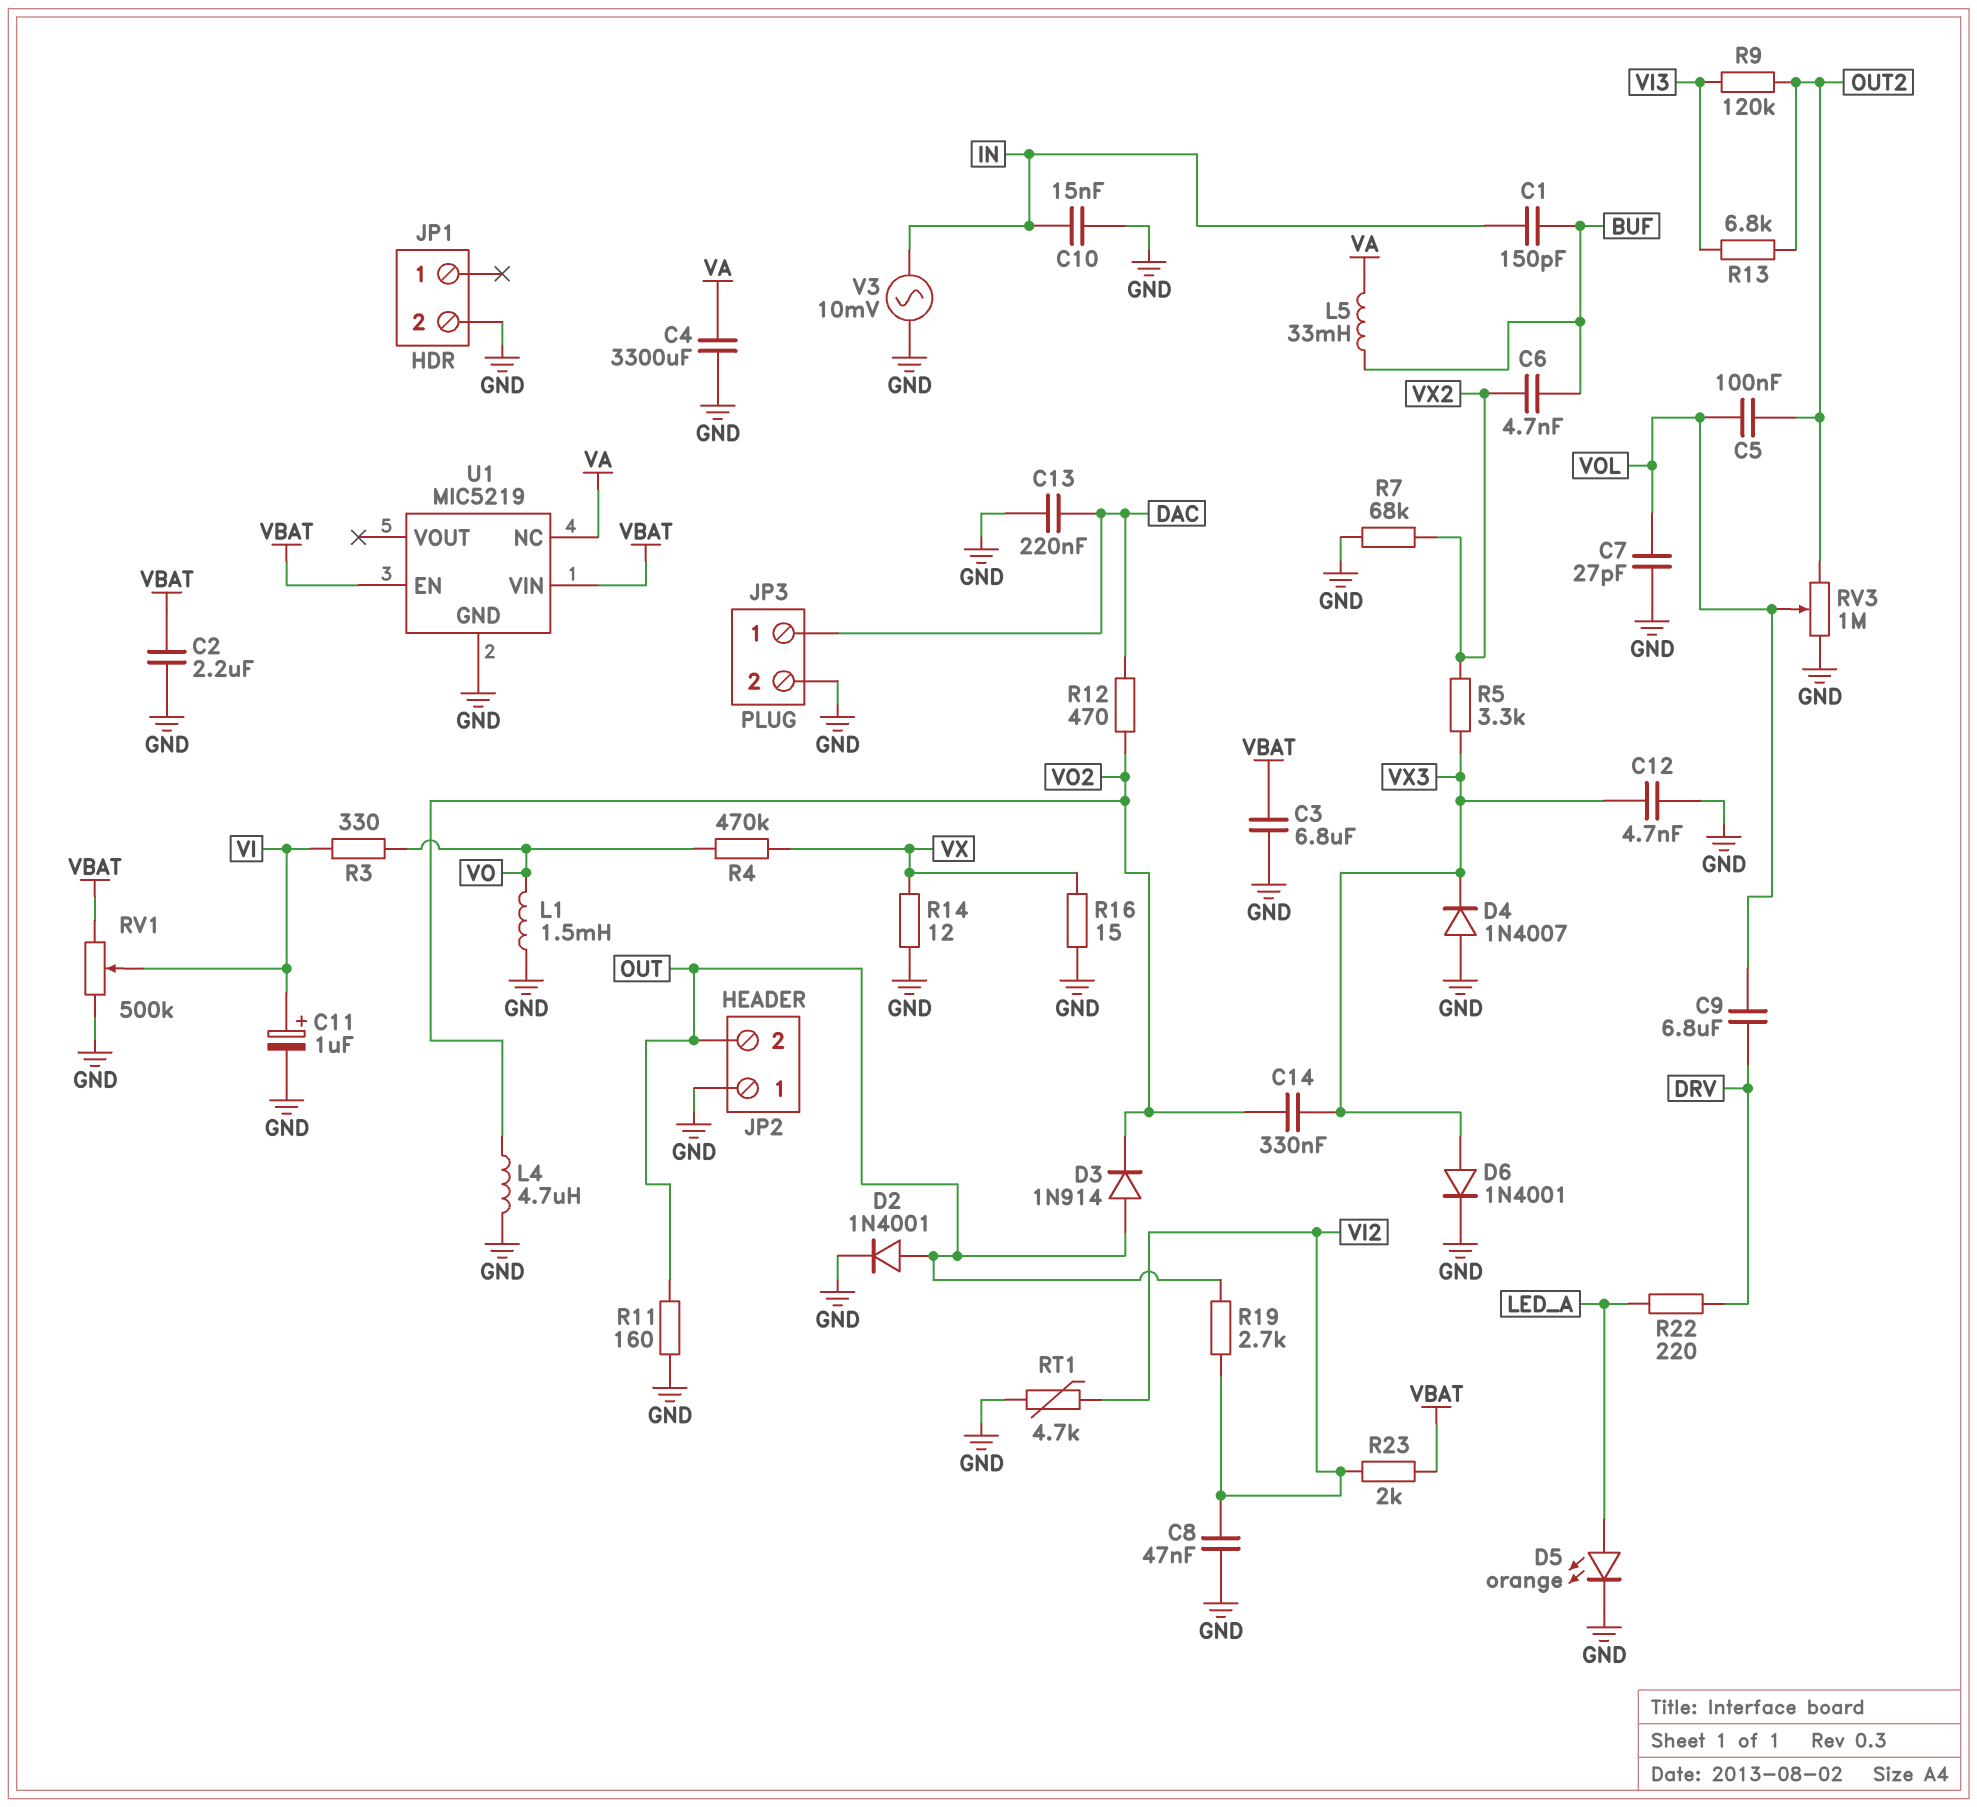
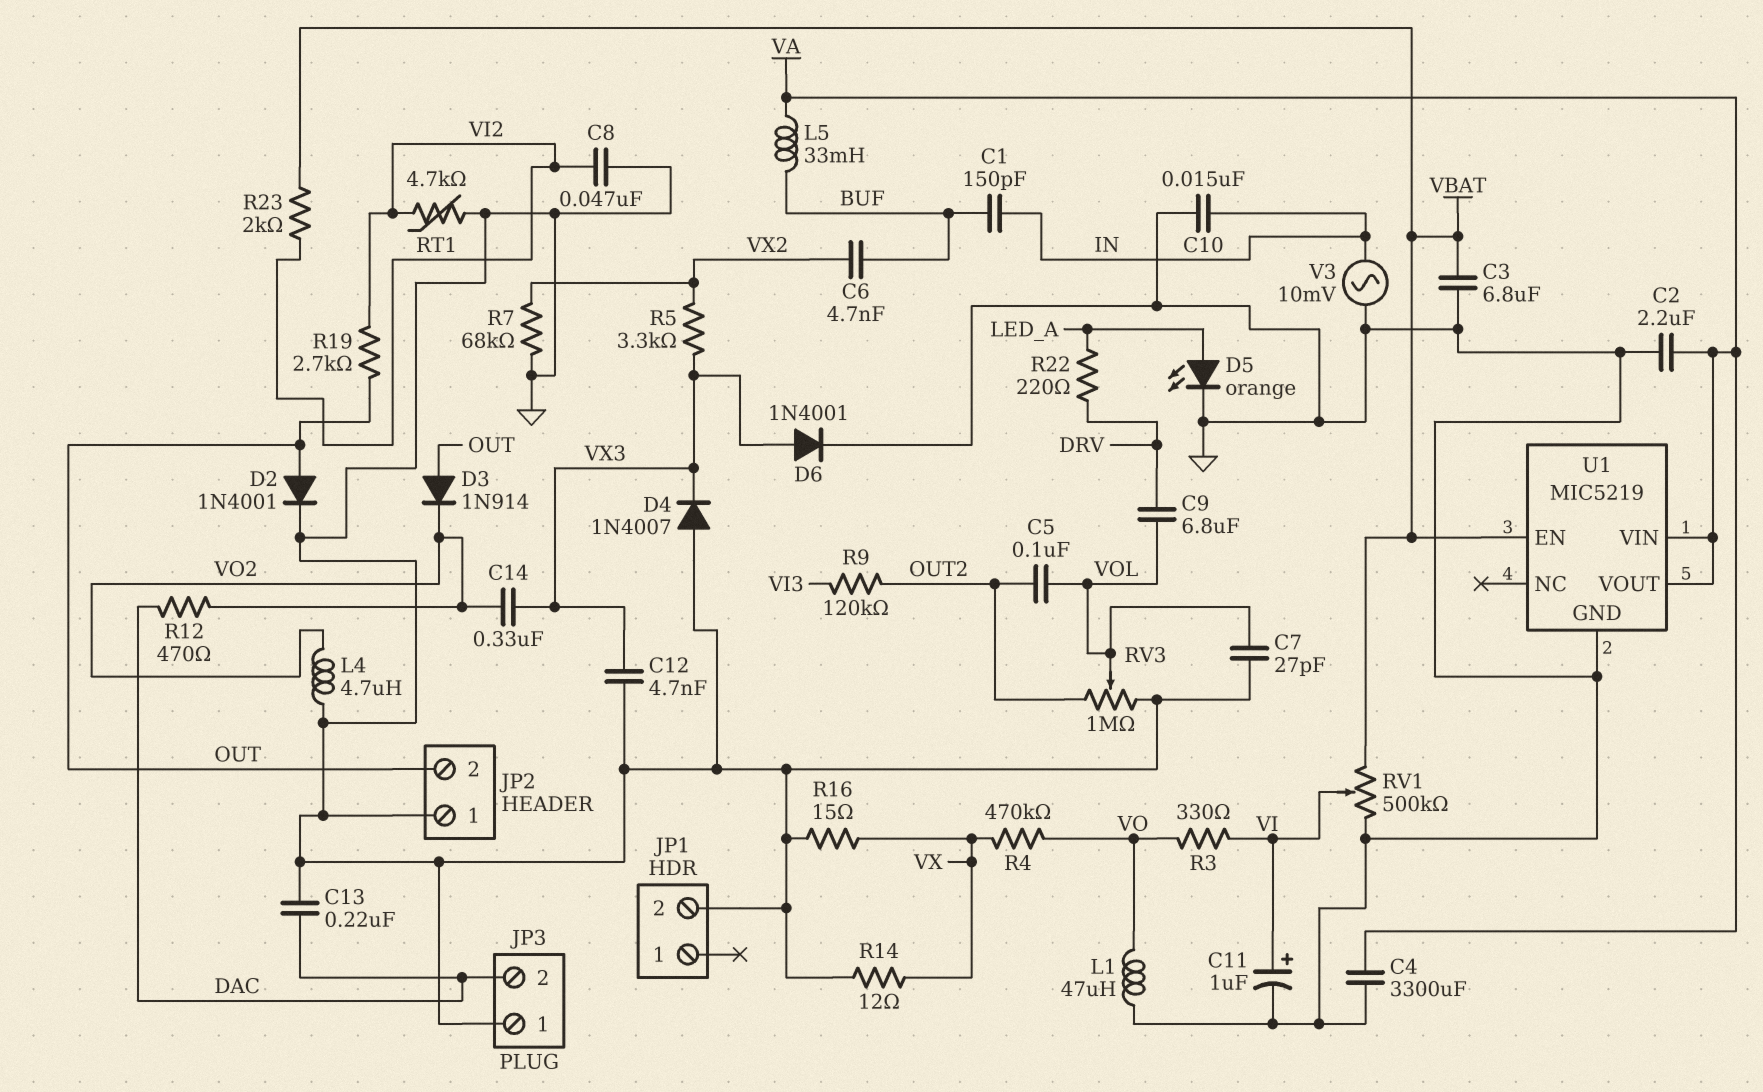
C2: 2.2uF (GND, VBAT) -> 2.2uF (GND, VA)
JP3 pin 1: DAC -> GND
JP3 pin 2: GND -> DAC
L1: 1.5mH (GND, VO) -> 47uH (GND, VO)
R11: 160 (GND, OUT) -> none
R13: 6.8k (OUT2, VI3) -> none
U1 pin NC: VA -> none
U1 pin VIN: VBAT -> VA
U1 pin VOUT: none -> VA

